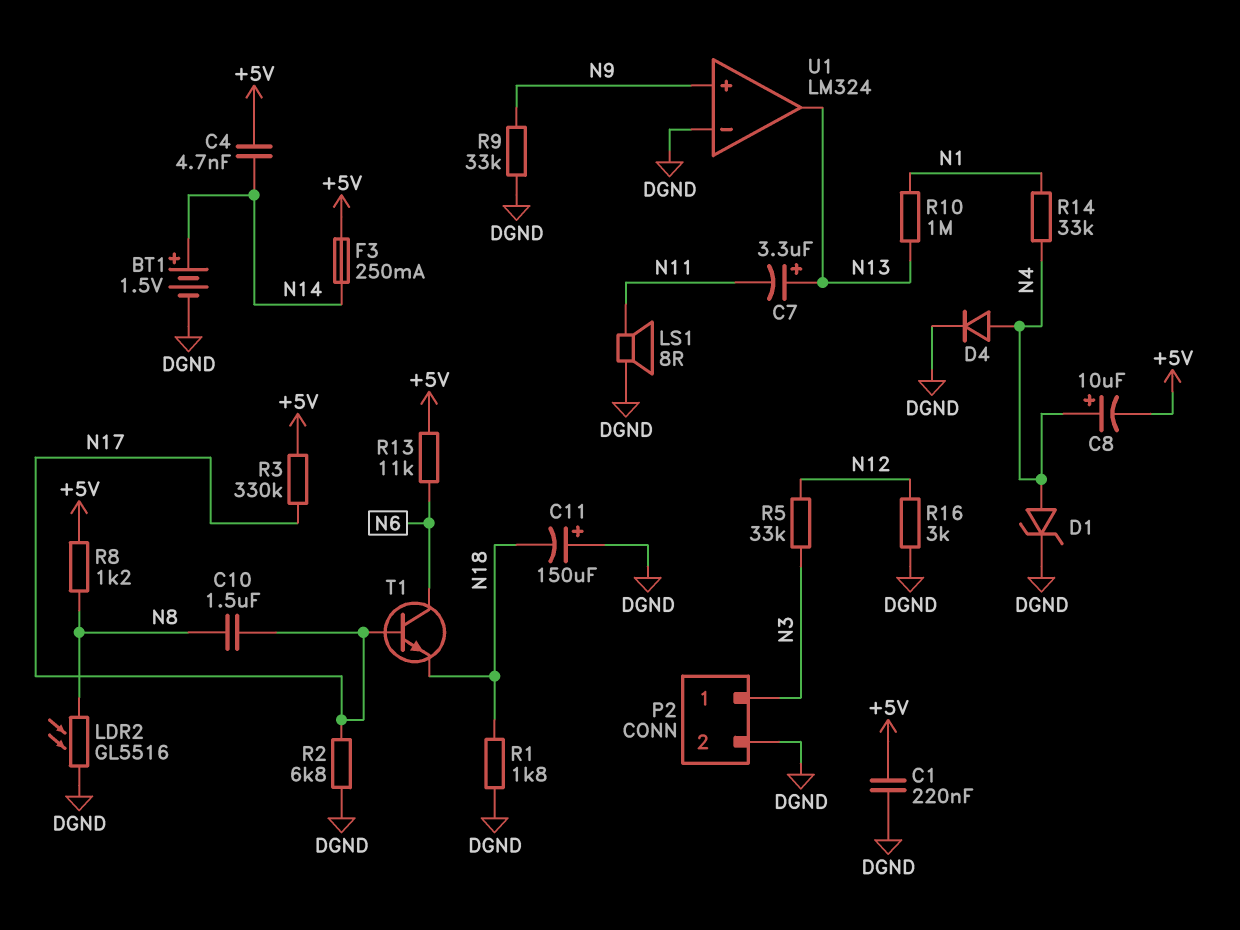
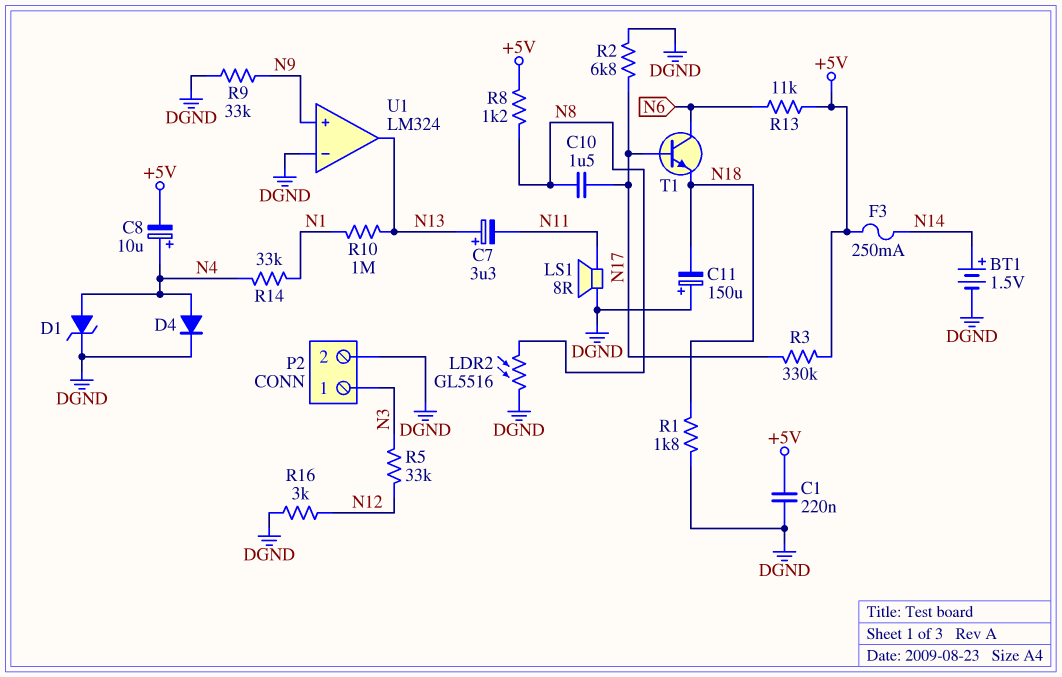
C4: 4.7nF (+5V, N14) -> none

